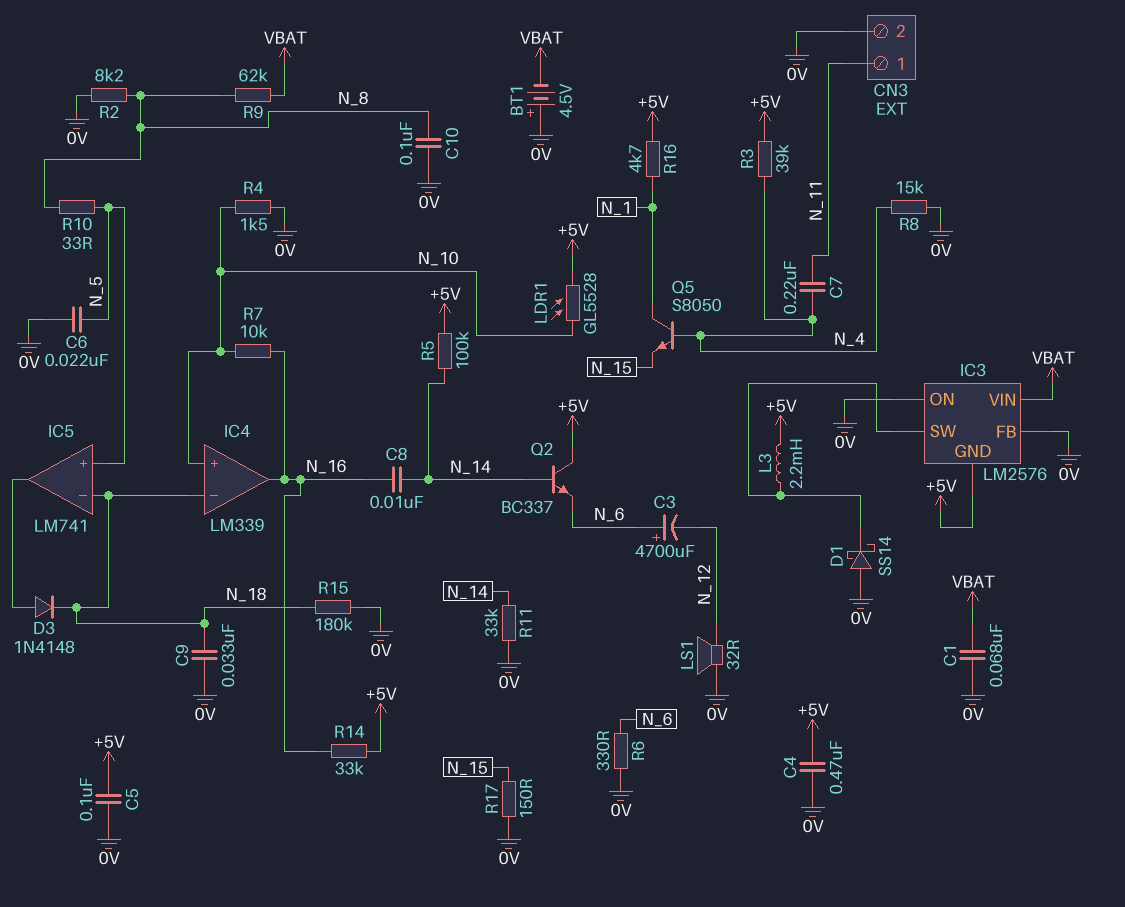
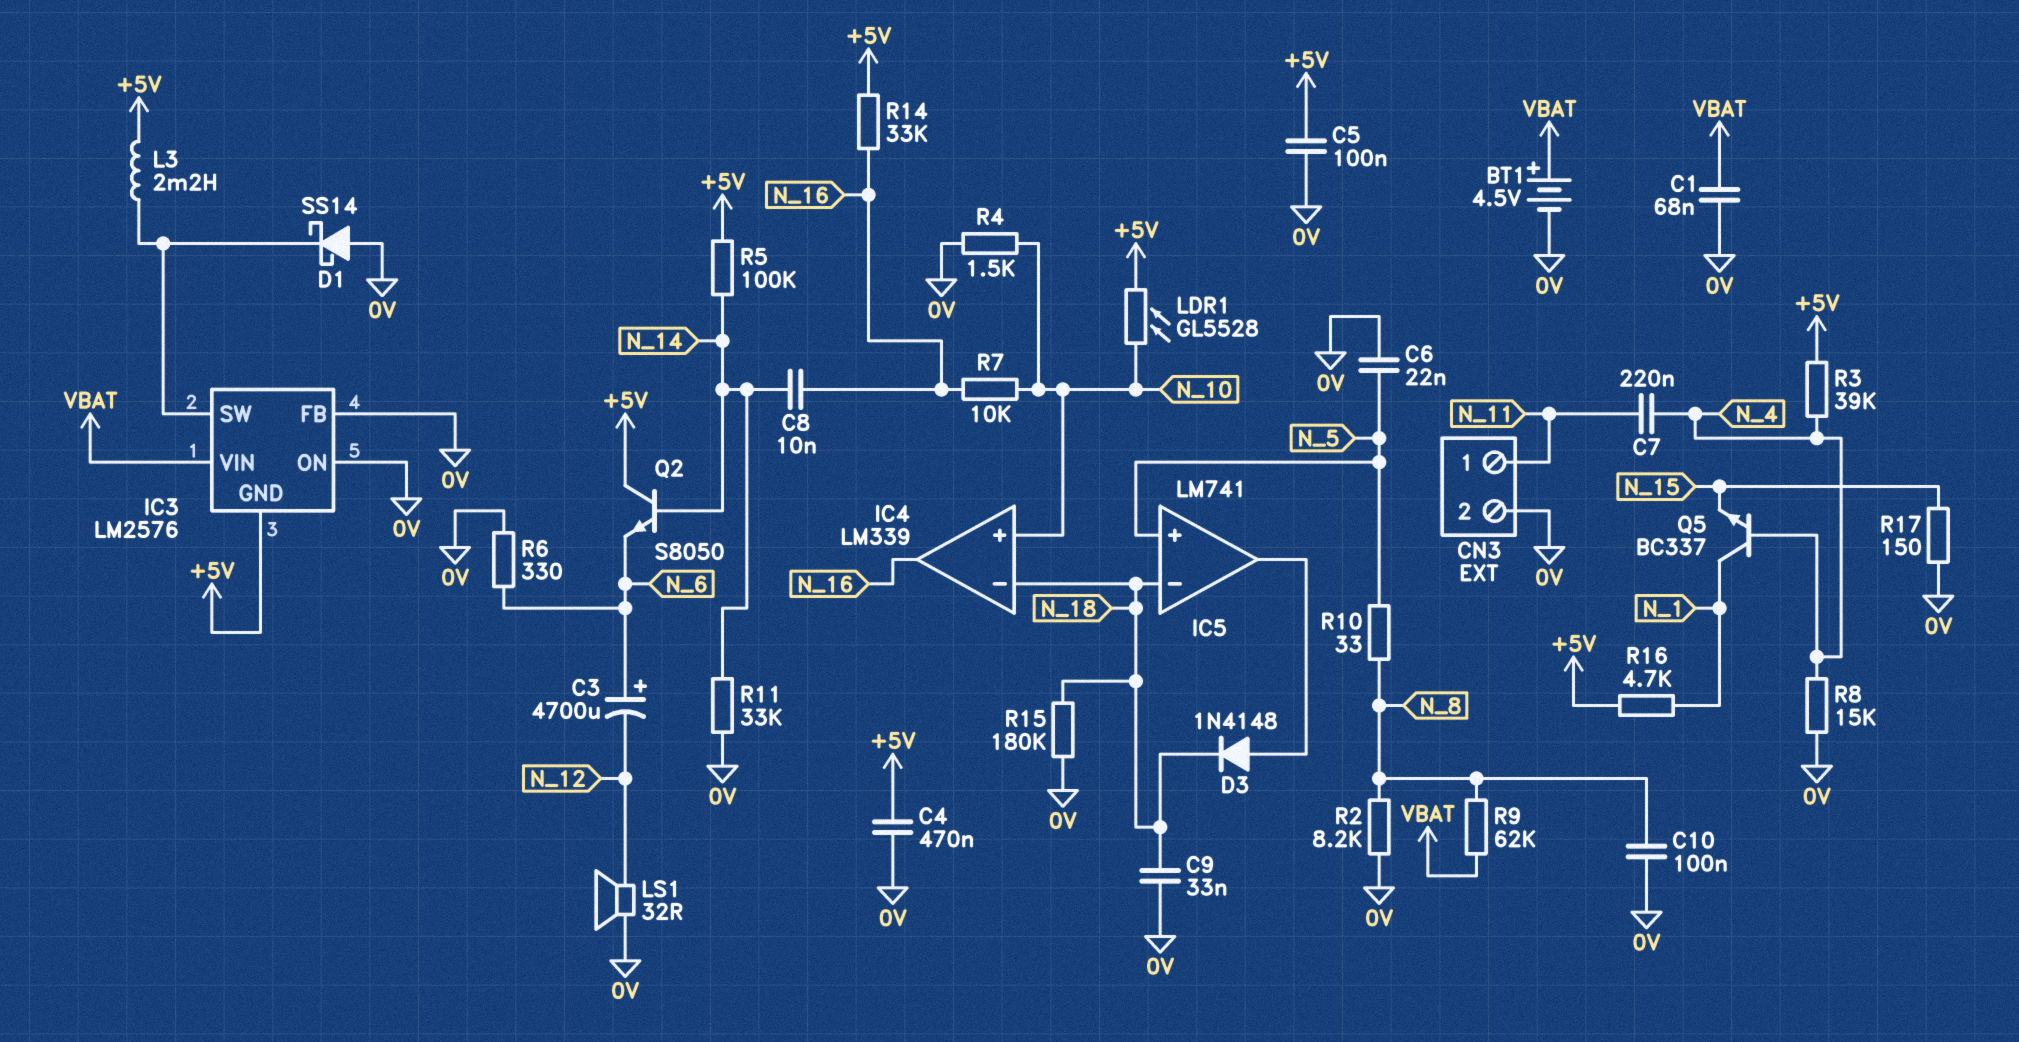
BT1: 4.5V (plus 0V, minus VBAT) -> 4.5V (plus VBAT, minus 0V)
Q2: NPN BC337 (B N_14, C +5V, E N_6) -> NPN S8050 (B N_14, C +5V, E N_6)
Q5: NPN S8050 (B N_4, C N_1, E N_15) -> NPN BC337 (B N_4, C N_1, E N_15)

